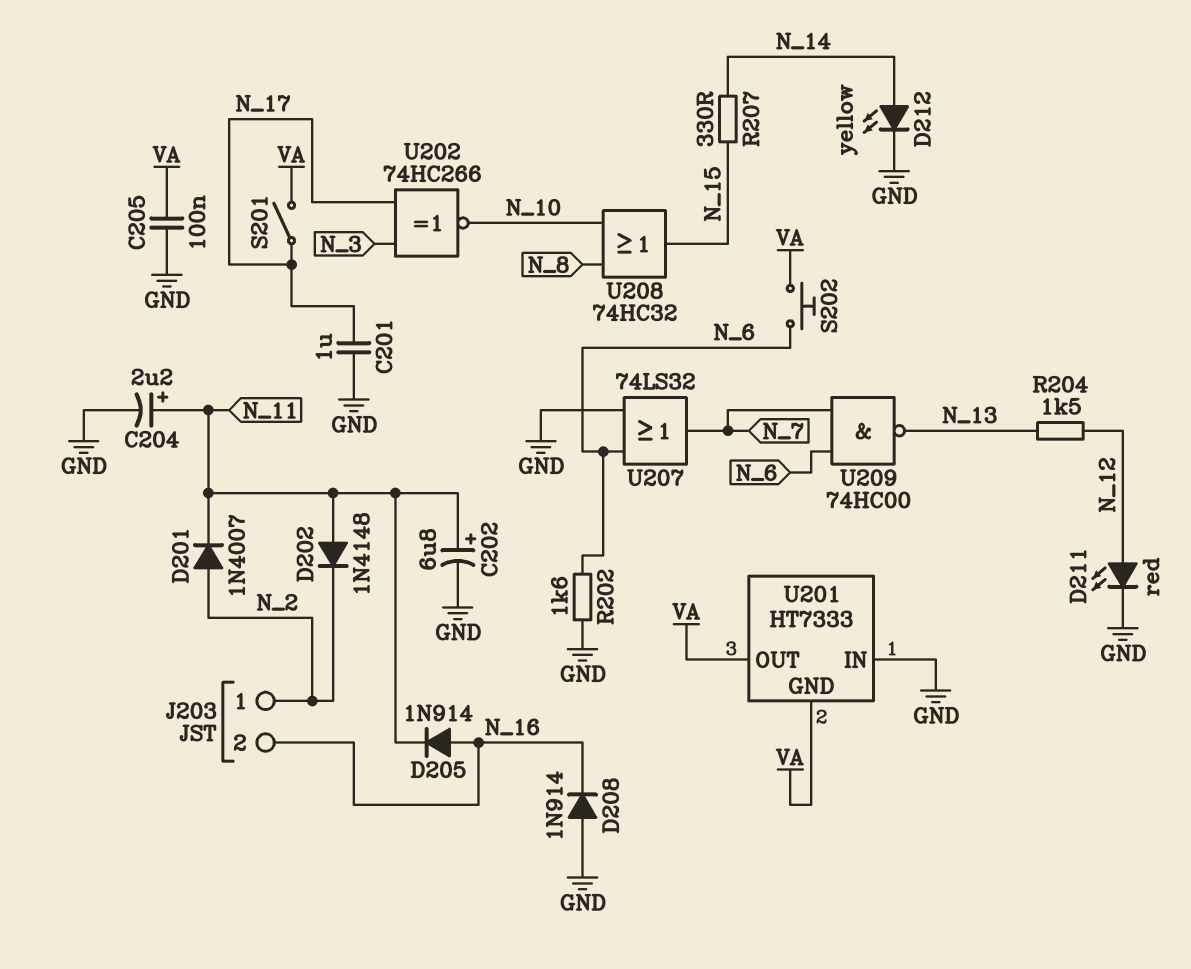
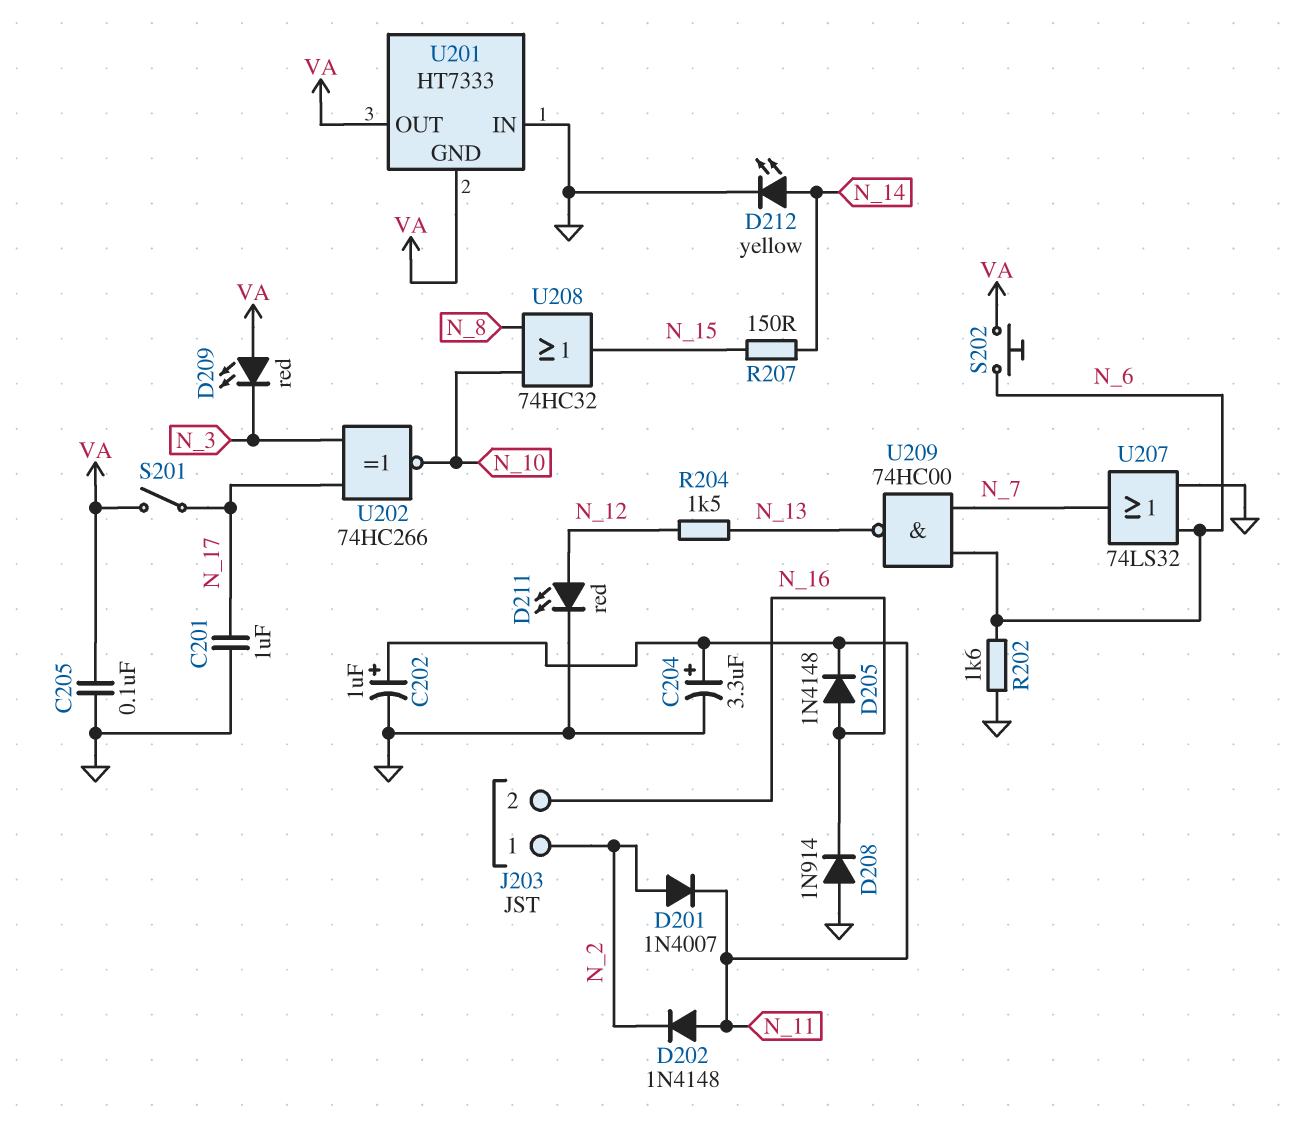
C202: 6.8uF (plus N_11, minus GND) -> 1uF (plus N_11, minus GND)
C204: 2.2uF (plus N_11, minus GND) -> 3.3uF (plus N_11, minus GND)
D205: diode 1N914 (A N_16, K N_11) -> diode 1N4148 (A N_16, K N_11)
D209: none -> LED red (A VA, K N_3)
R207: 330 (N_14, N_15) -> 150 (N_14, N_15)

